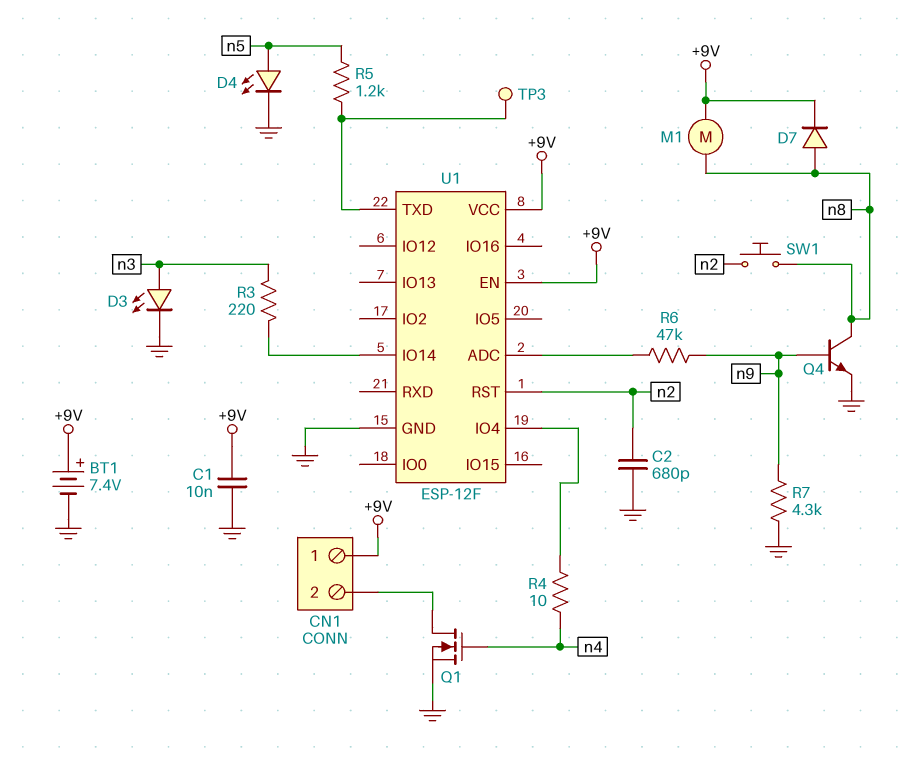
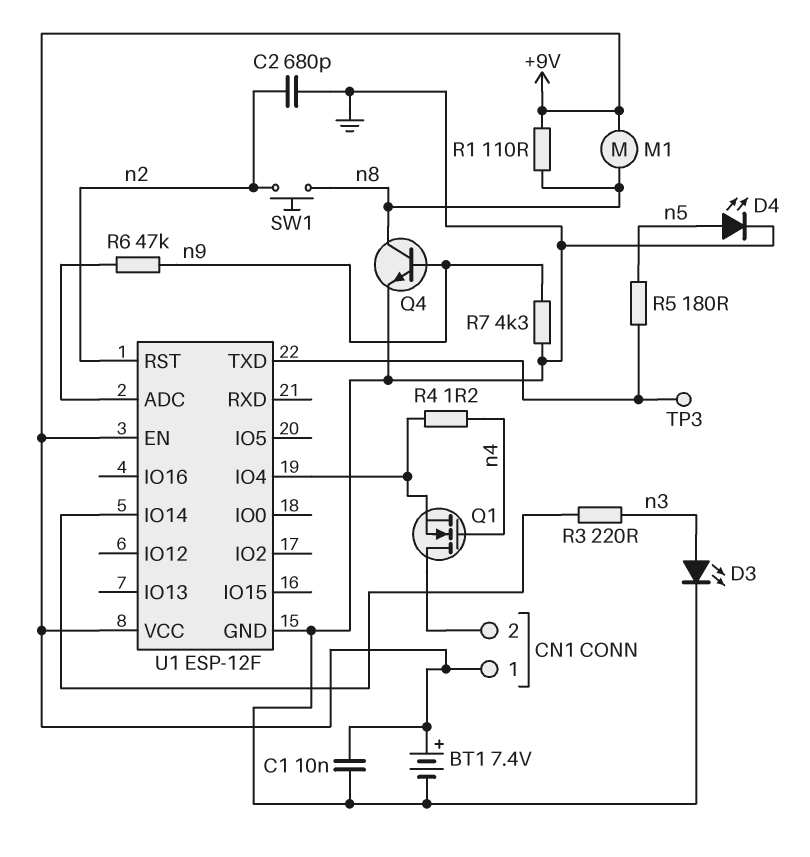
D7: diode (A n8, K +9V) -> none
Q1: NMOS (G n4, D CN1/2, S GND) -> NMOS (G n4, D CN1/2, S U1/IO4)
R1: none -> 110 (+9V, n8)
R4: 10 (U1/IO4, n4) -> 1.2 (U1/IO4, n4)
R5: 1.2k (U1/TXD, n5) -> 180 (U1/TXD, n5)

